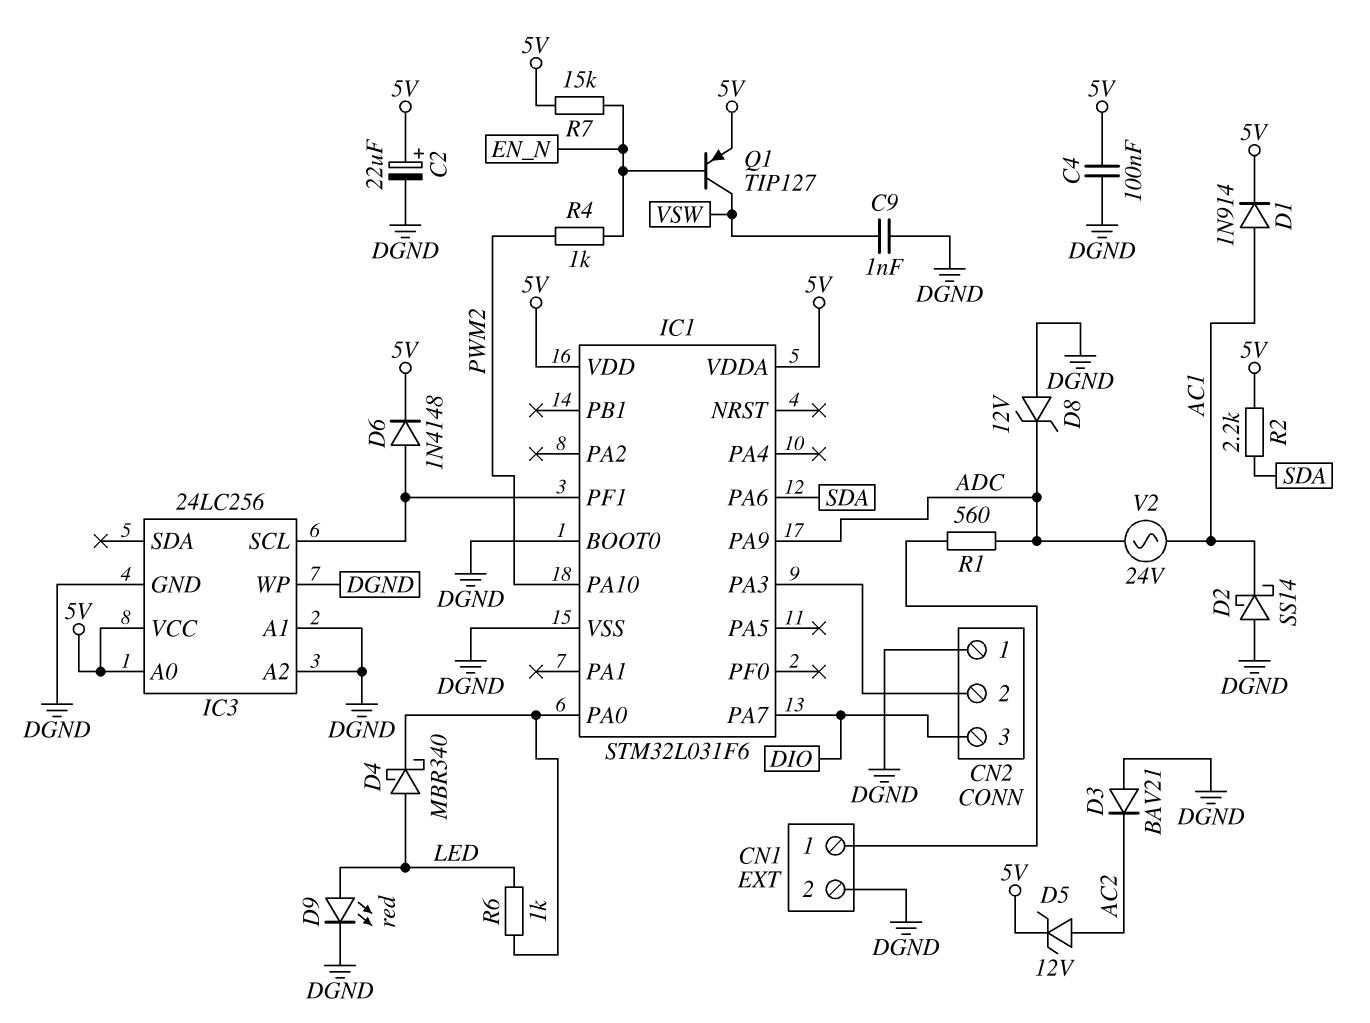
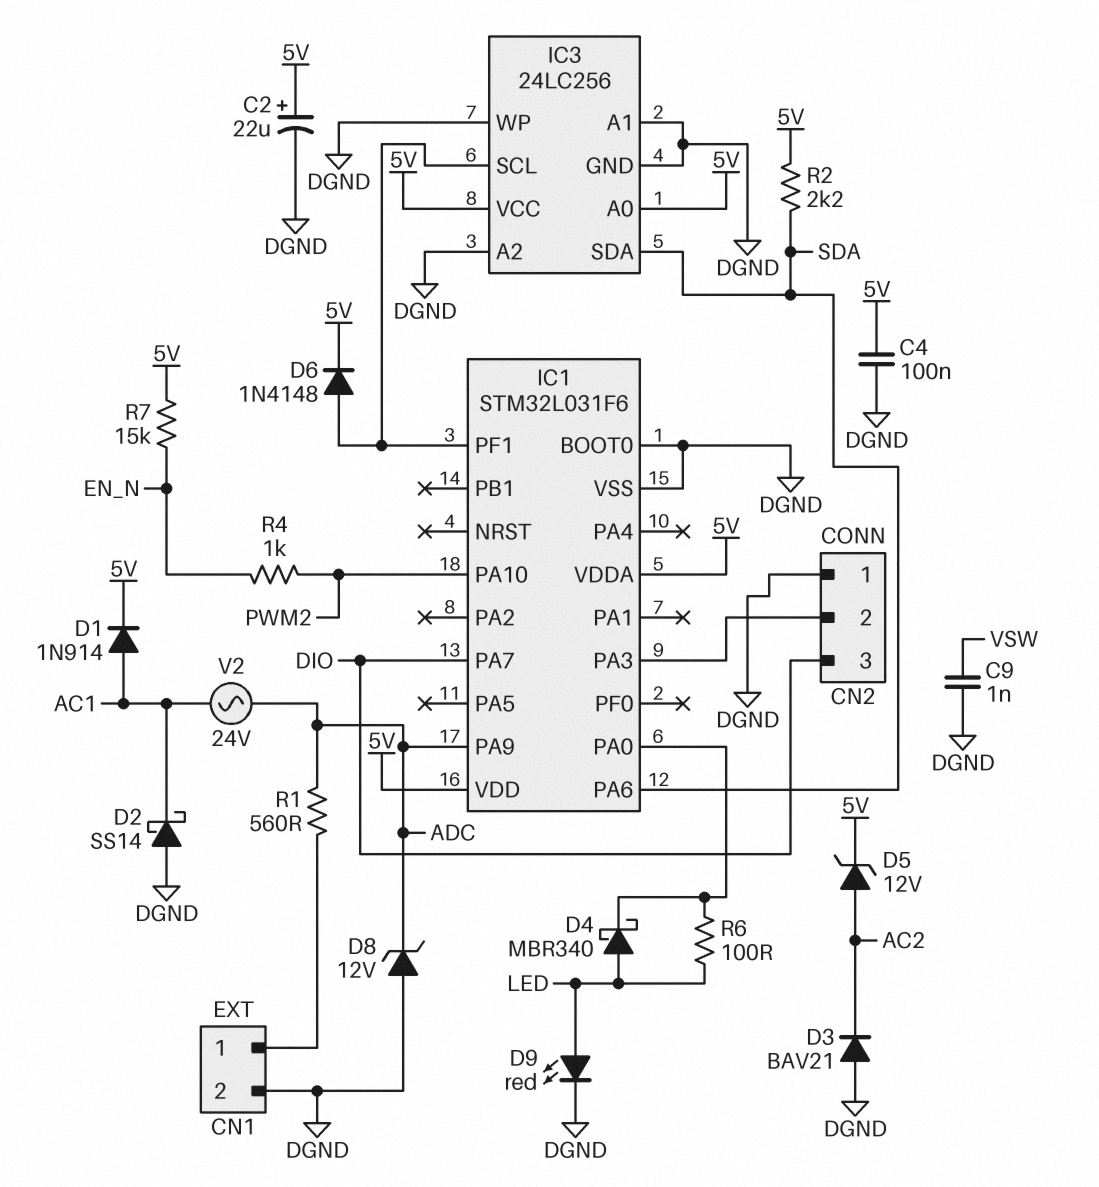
IC3 pin SDA: none -> SDA
Q1: PNP TIP127 (B EN_N, C VSW, E 5V) -> none
R6: 1k (IC1/PA0, LED) -> 100 (IC1/PA0, LED)

